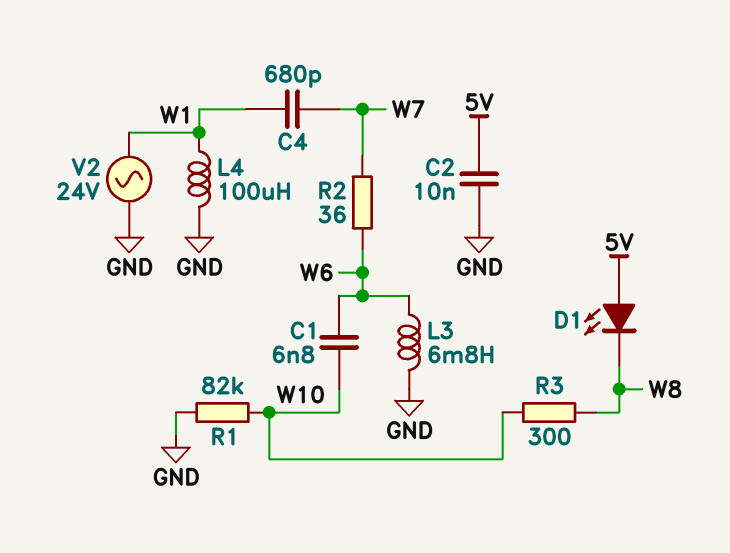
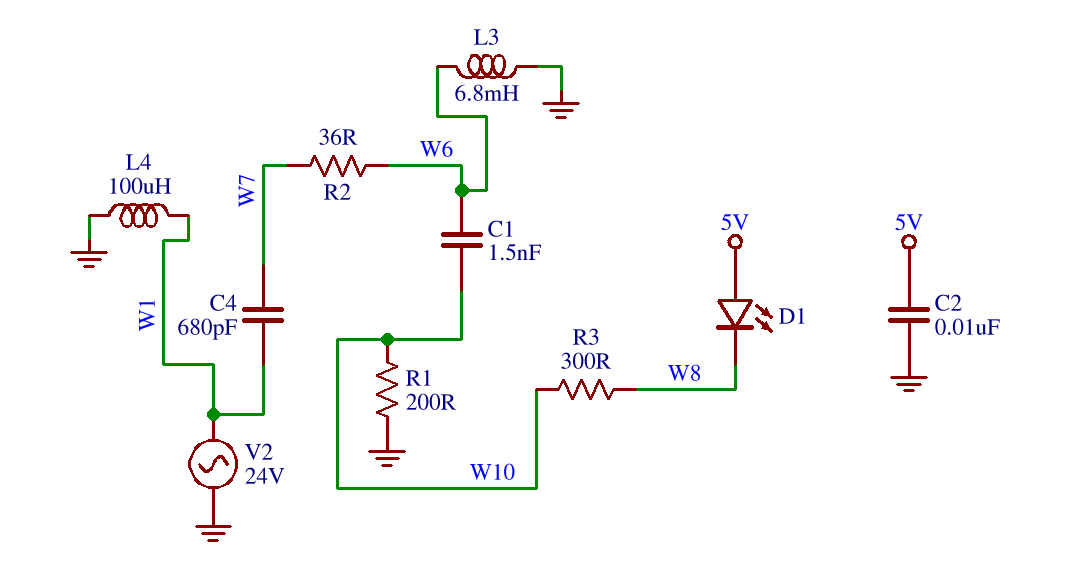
C1: 6.8nF (W6, W10) -> 1.5nF (W6, W10)
R1: 82k (GND, W10) -> 200 (GND, W10)

